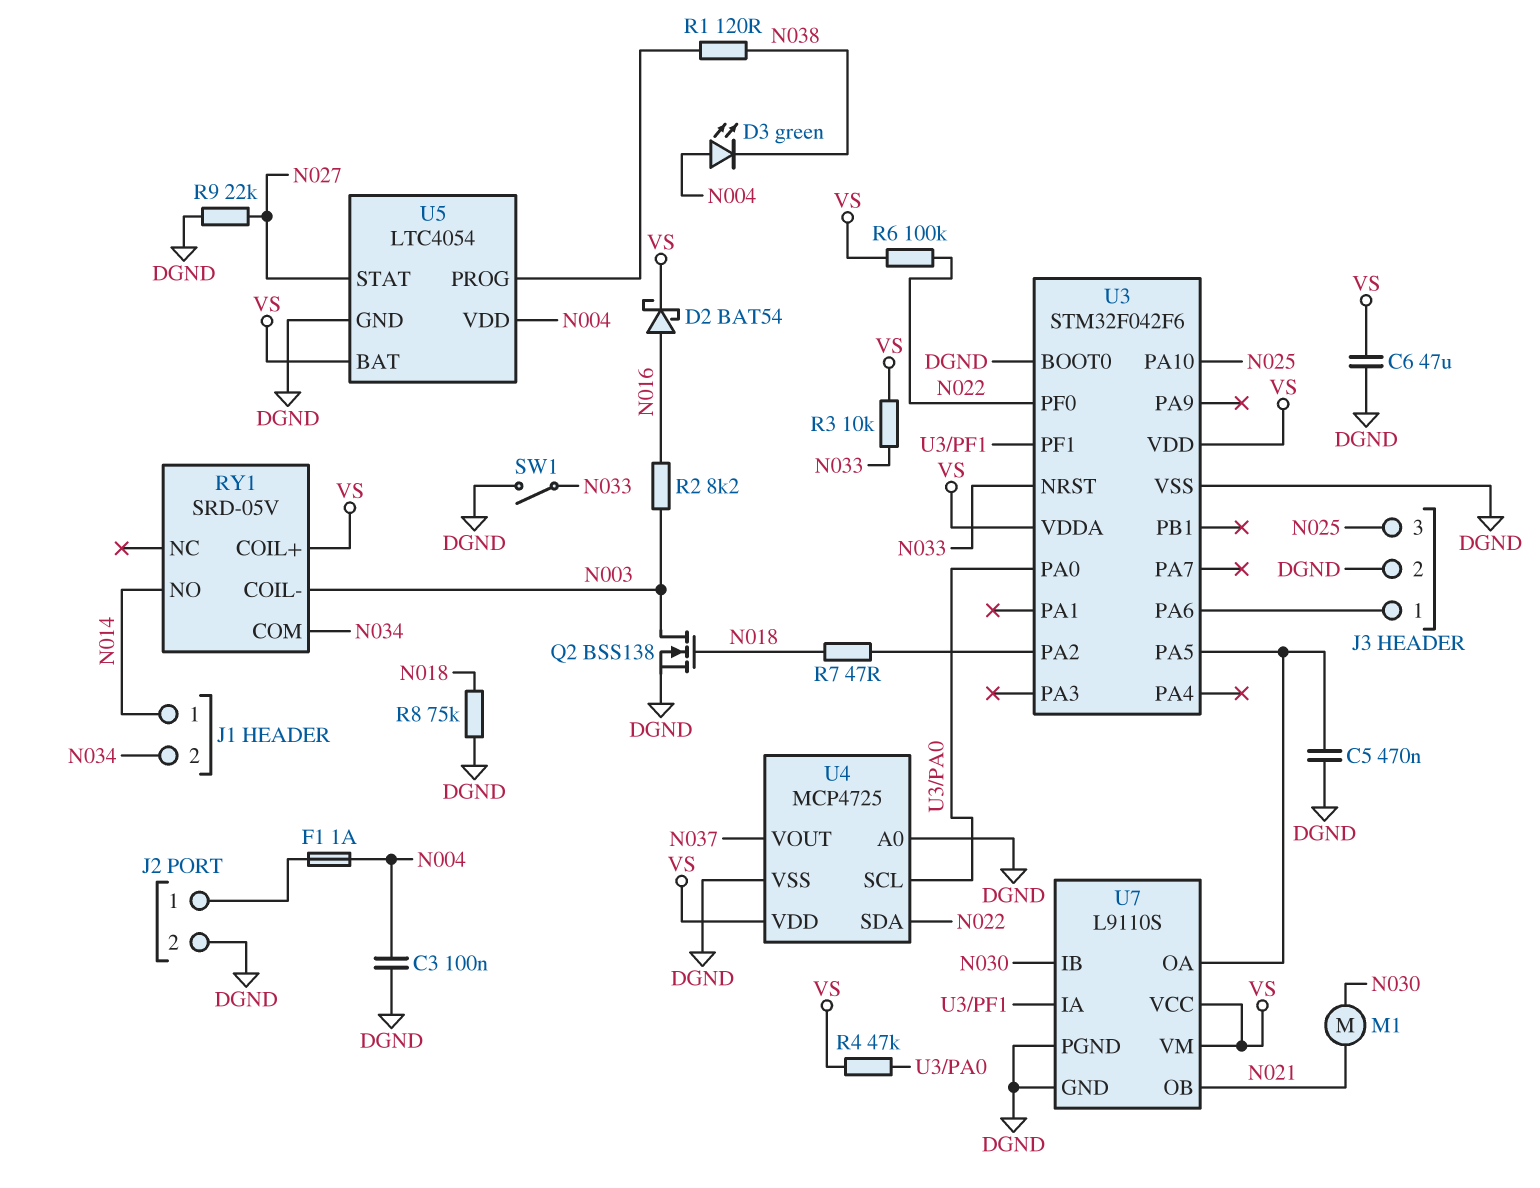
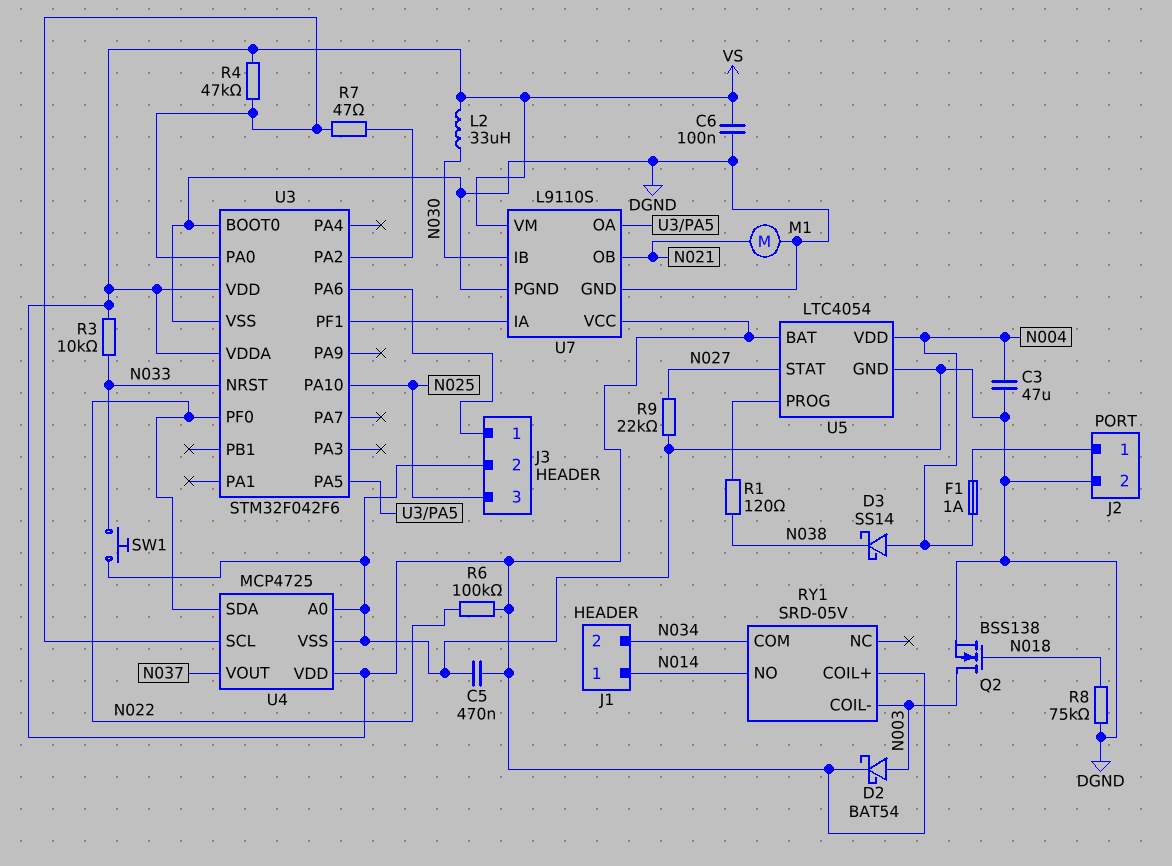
C3: 100nF (DGND, N004) -> 47uF (DGND, N004)
C5: 470nF (DGND, U3/PA5) -> 470nF (DGND, VS)
C6: 47uF (DGND, VS) -> 100nF (DGND, VS)
D2: schottky BAT54 (A N016, K VS) -> schottky BAT54 (A N003, K VS)
D3: LED green (A N004, K N038) -> schottky SS14 (A N004, K N038)
L2: none -> 33uH (N030, VS)
M1: motor (N021, N030) -> motor (DGND, N021)
R2: 8.2k (N003, N016) -> none
R7: 47 (N018, U3/PA2) -> 47 (U3/PA0, U3/PA2)
SW1: switch (DGND, N033) -> button (DGND, N033)

